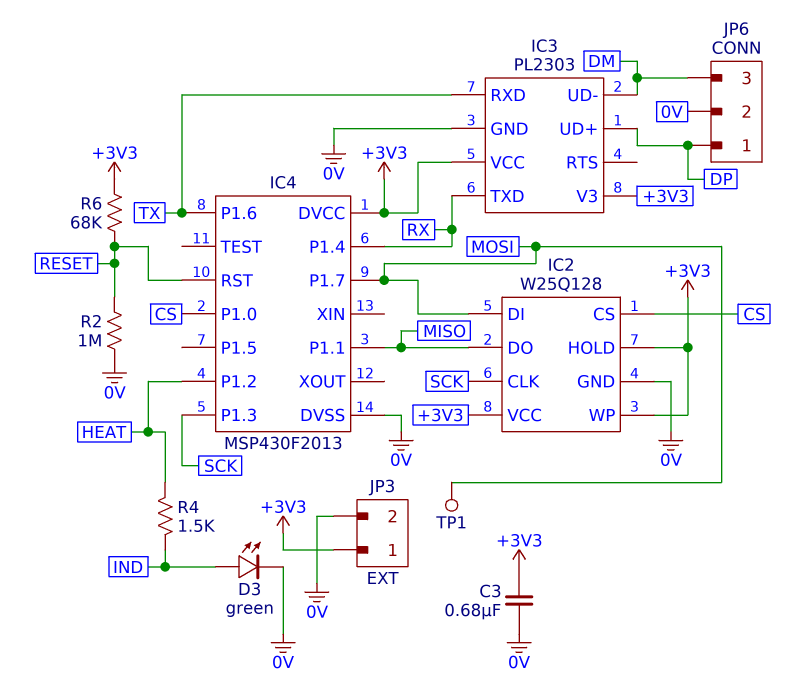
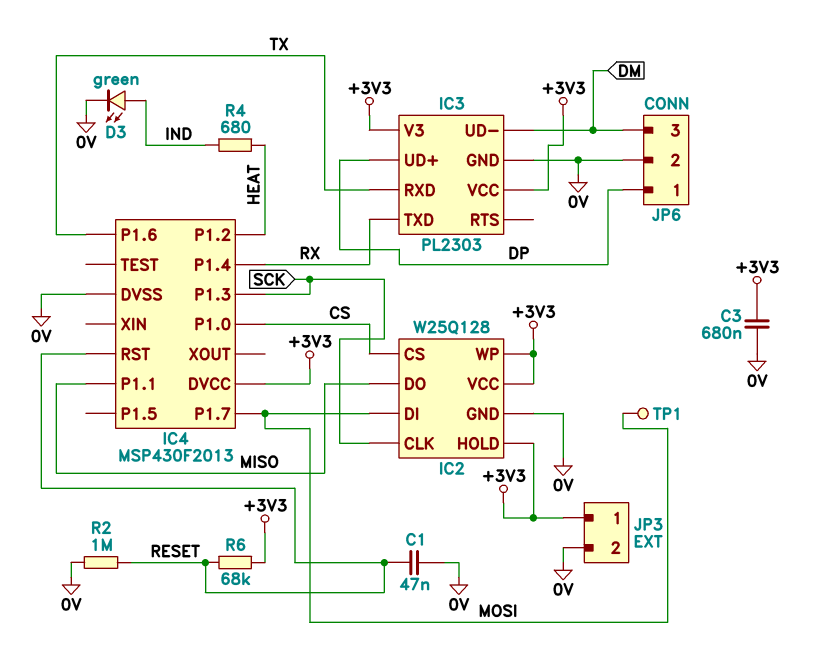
C1: none -> 47nF (0V, RESET)
R4: 1.5k (HEAT, IND) -> 680 (HEAT, IND)

